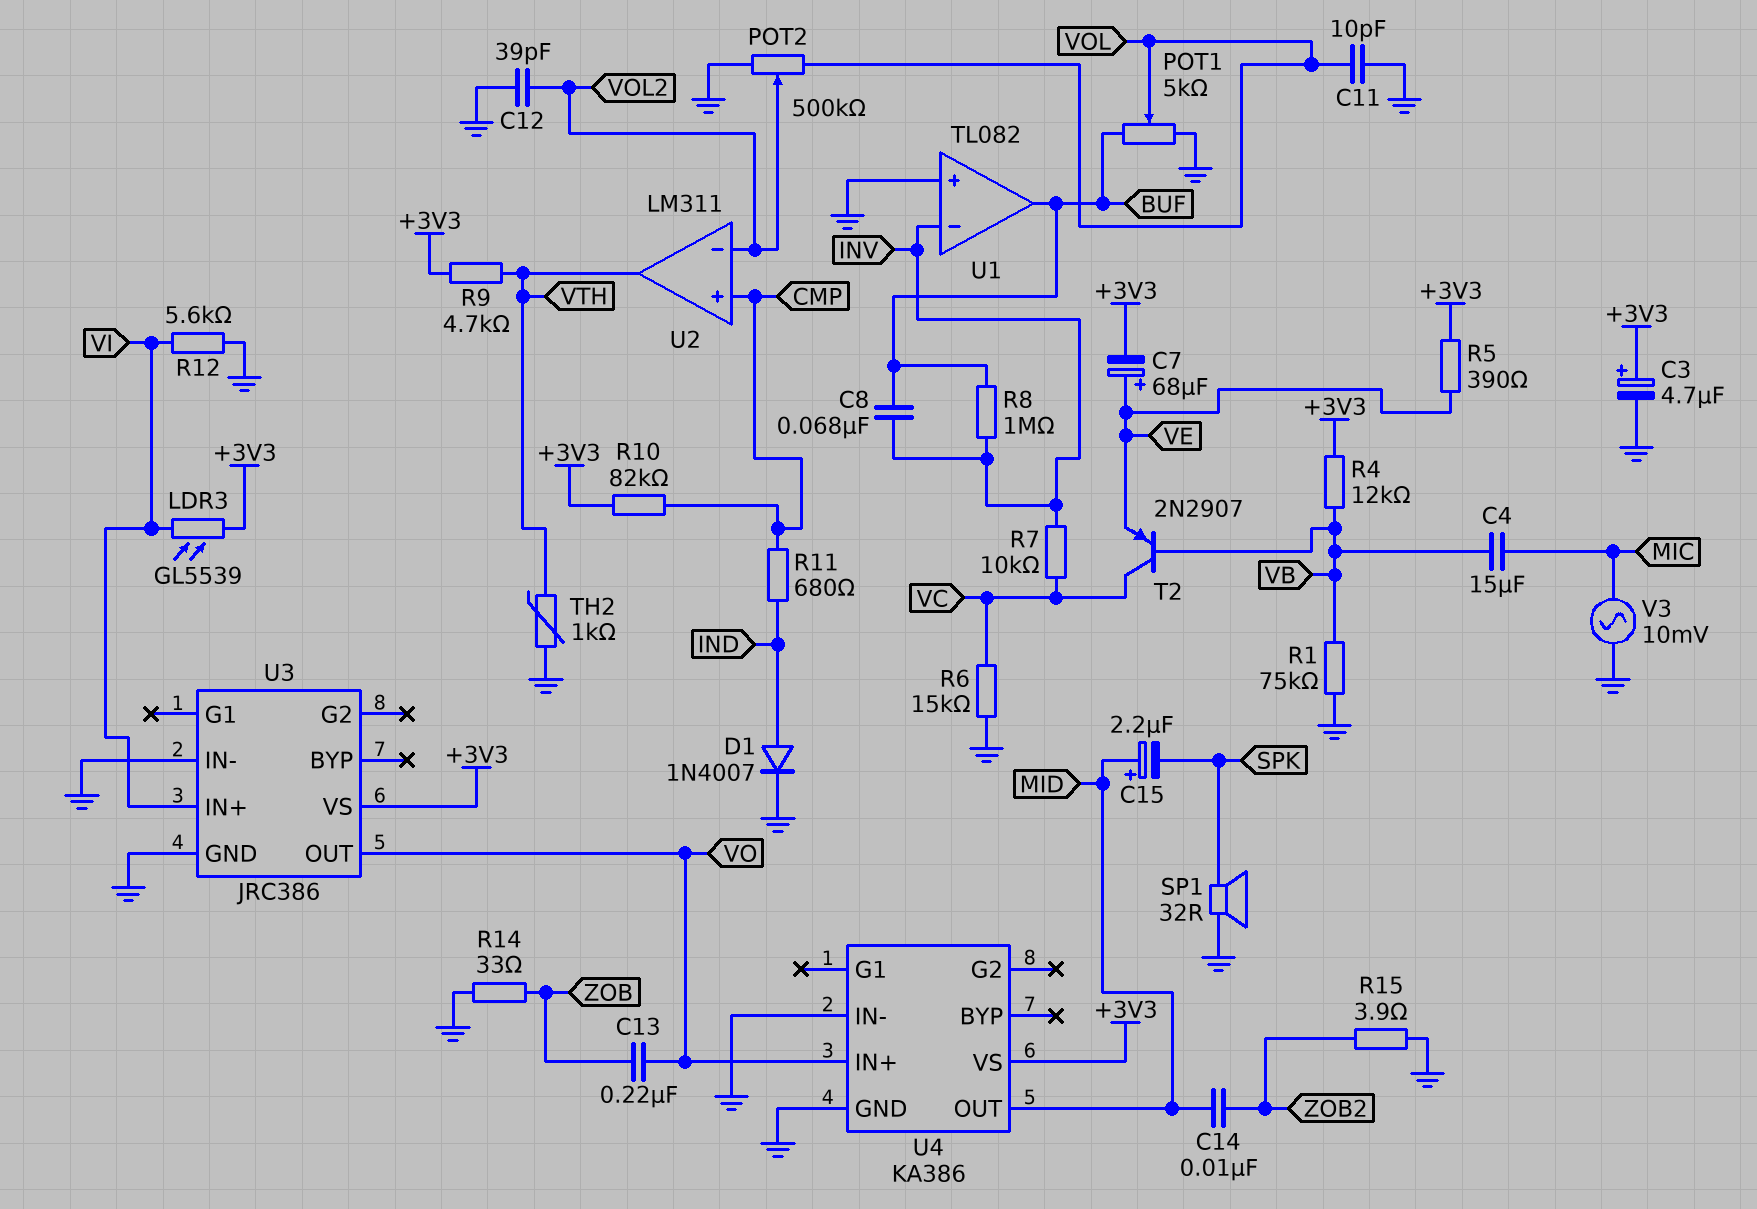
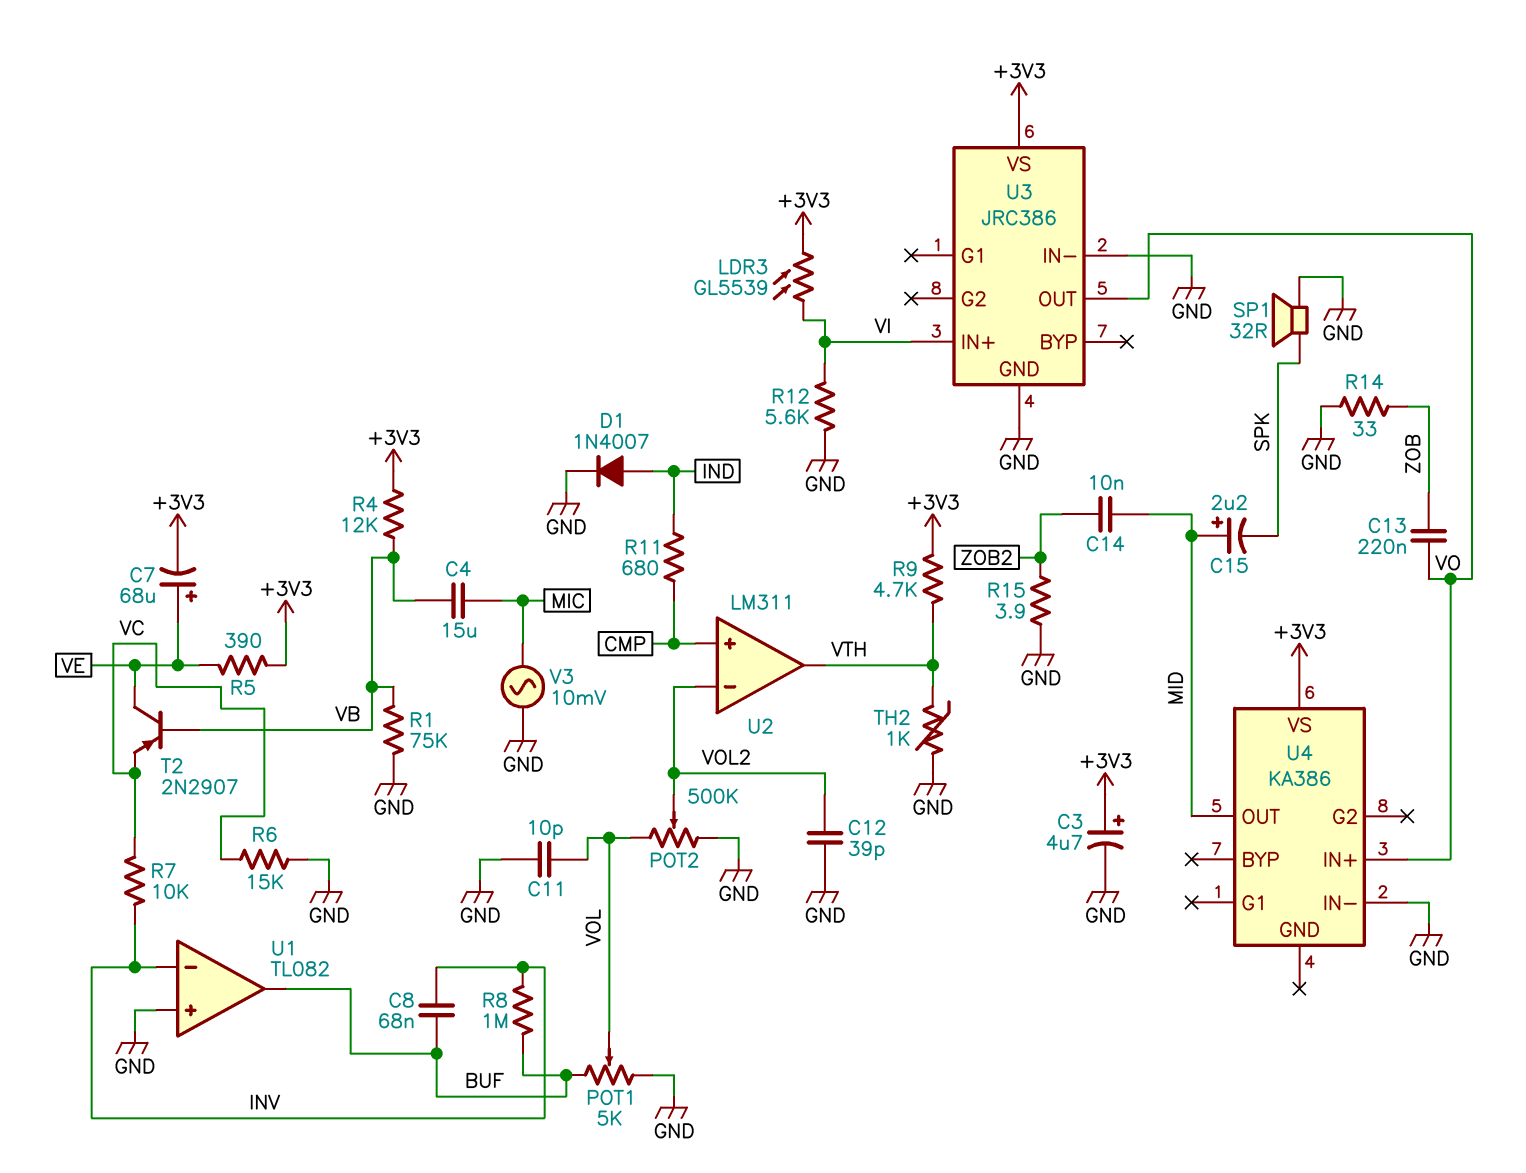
R10: 82k (+3V3, CMP) -> none
T2: PNP 2N2907 (B VB, C VC, E VE) -> PNP 2N2907 (B VB, C VE, E VC)
U4 pin GND: GND -> none

